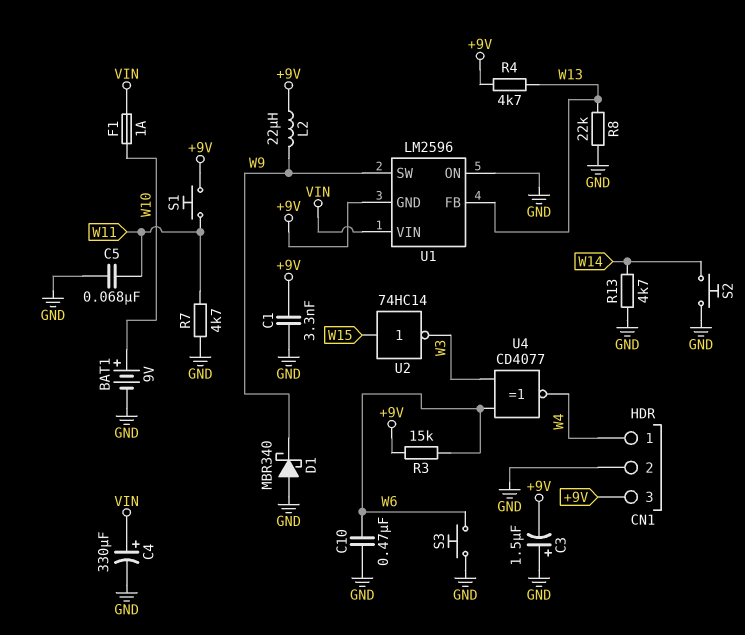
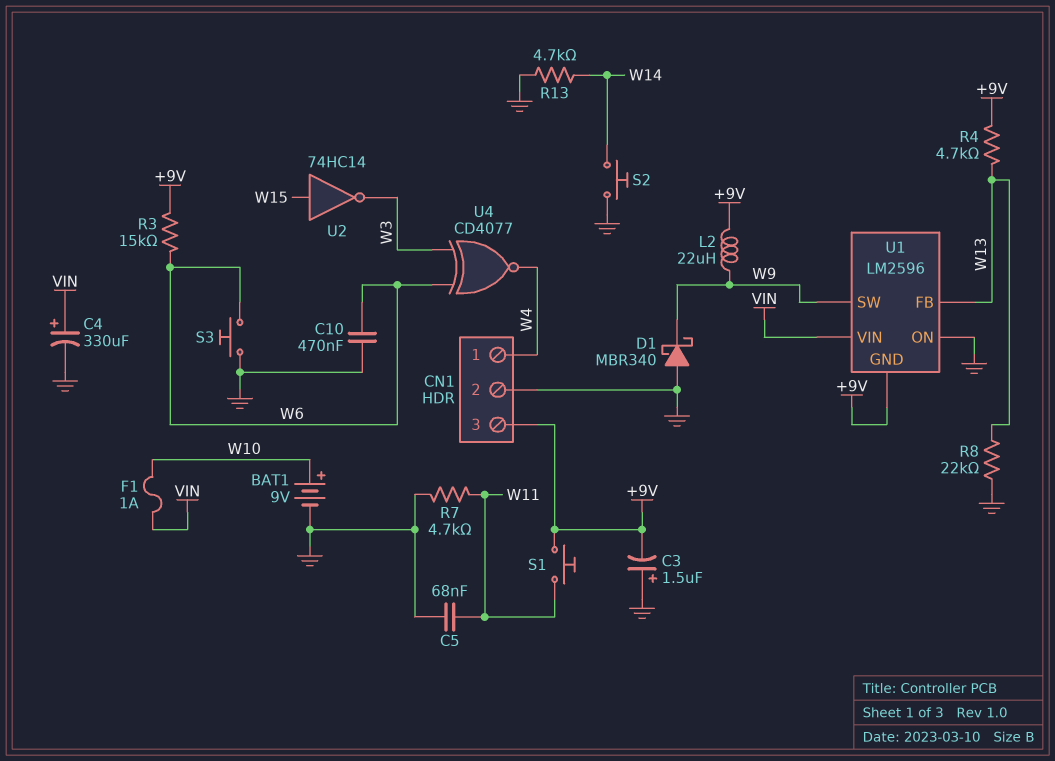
C1: 3.3nF (+9V, GND) -> none

